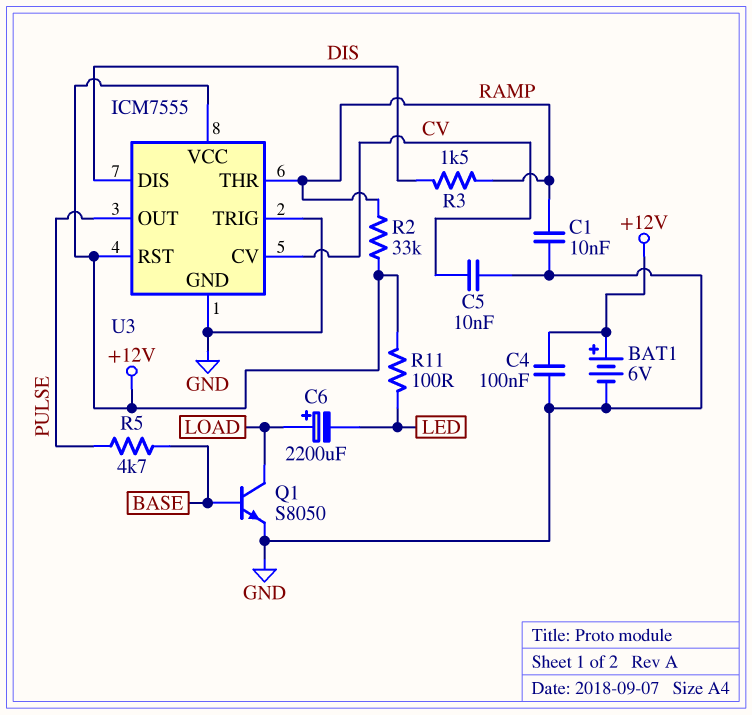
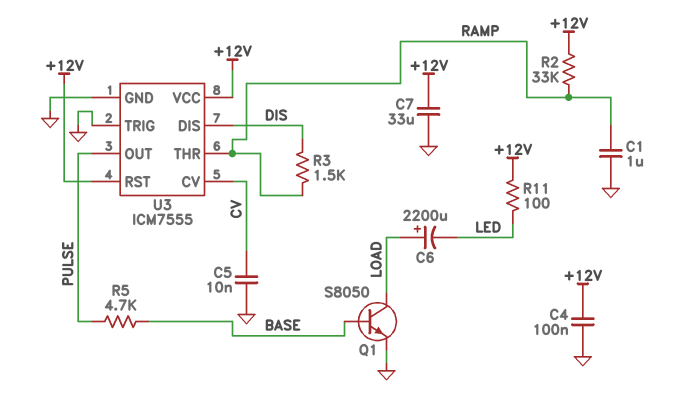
BAT1: 6V (plus +12V, minus GND) -> none
C1: 10nF (GND, RAMP) -> 1uF (GND, RAMP)
C7: none -> 33uF (+12V, GND)

